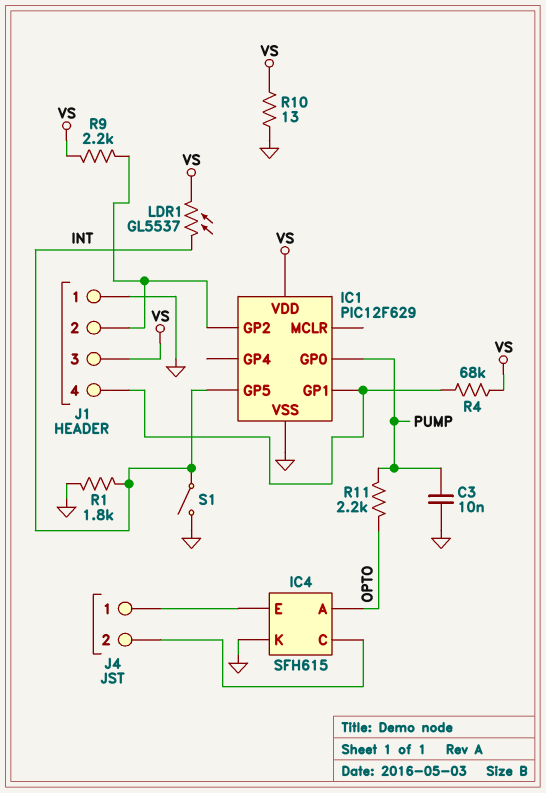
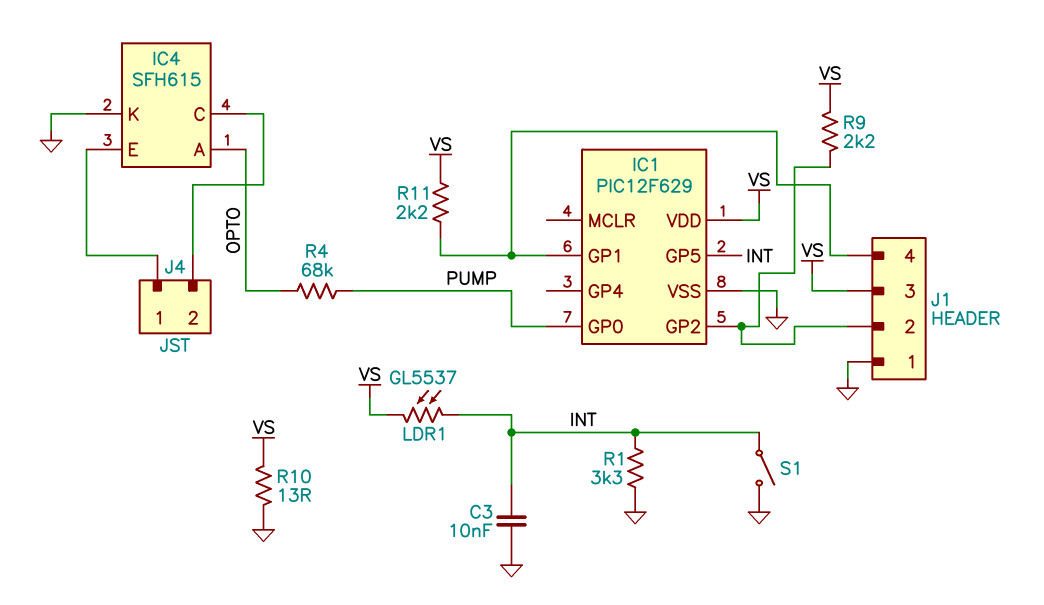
C3: 10nF (GND, PUMP) -> 10nF (GND, INT)
R1: 1.8k (GND, INT) -> 3.3k (GND, INT)
R4: 68k (IC1/GP1, VS) -> 68k (OPTO, PUMP)
R11: 2.2k (OPTO, PUMP) -> 2.2k (IC1/GP1, VS)

